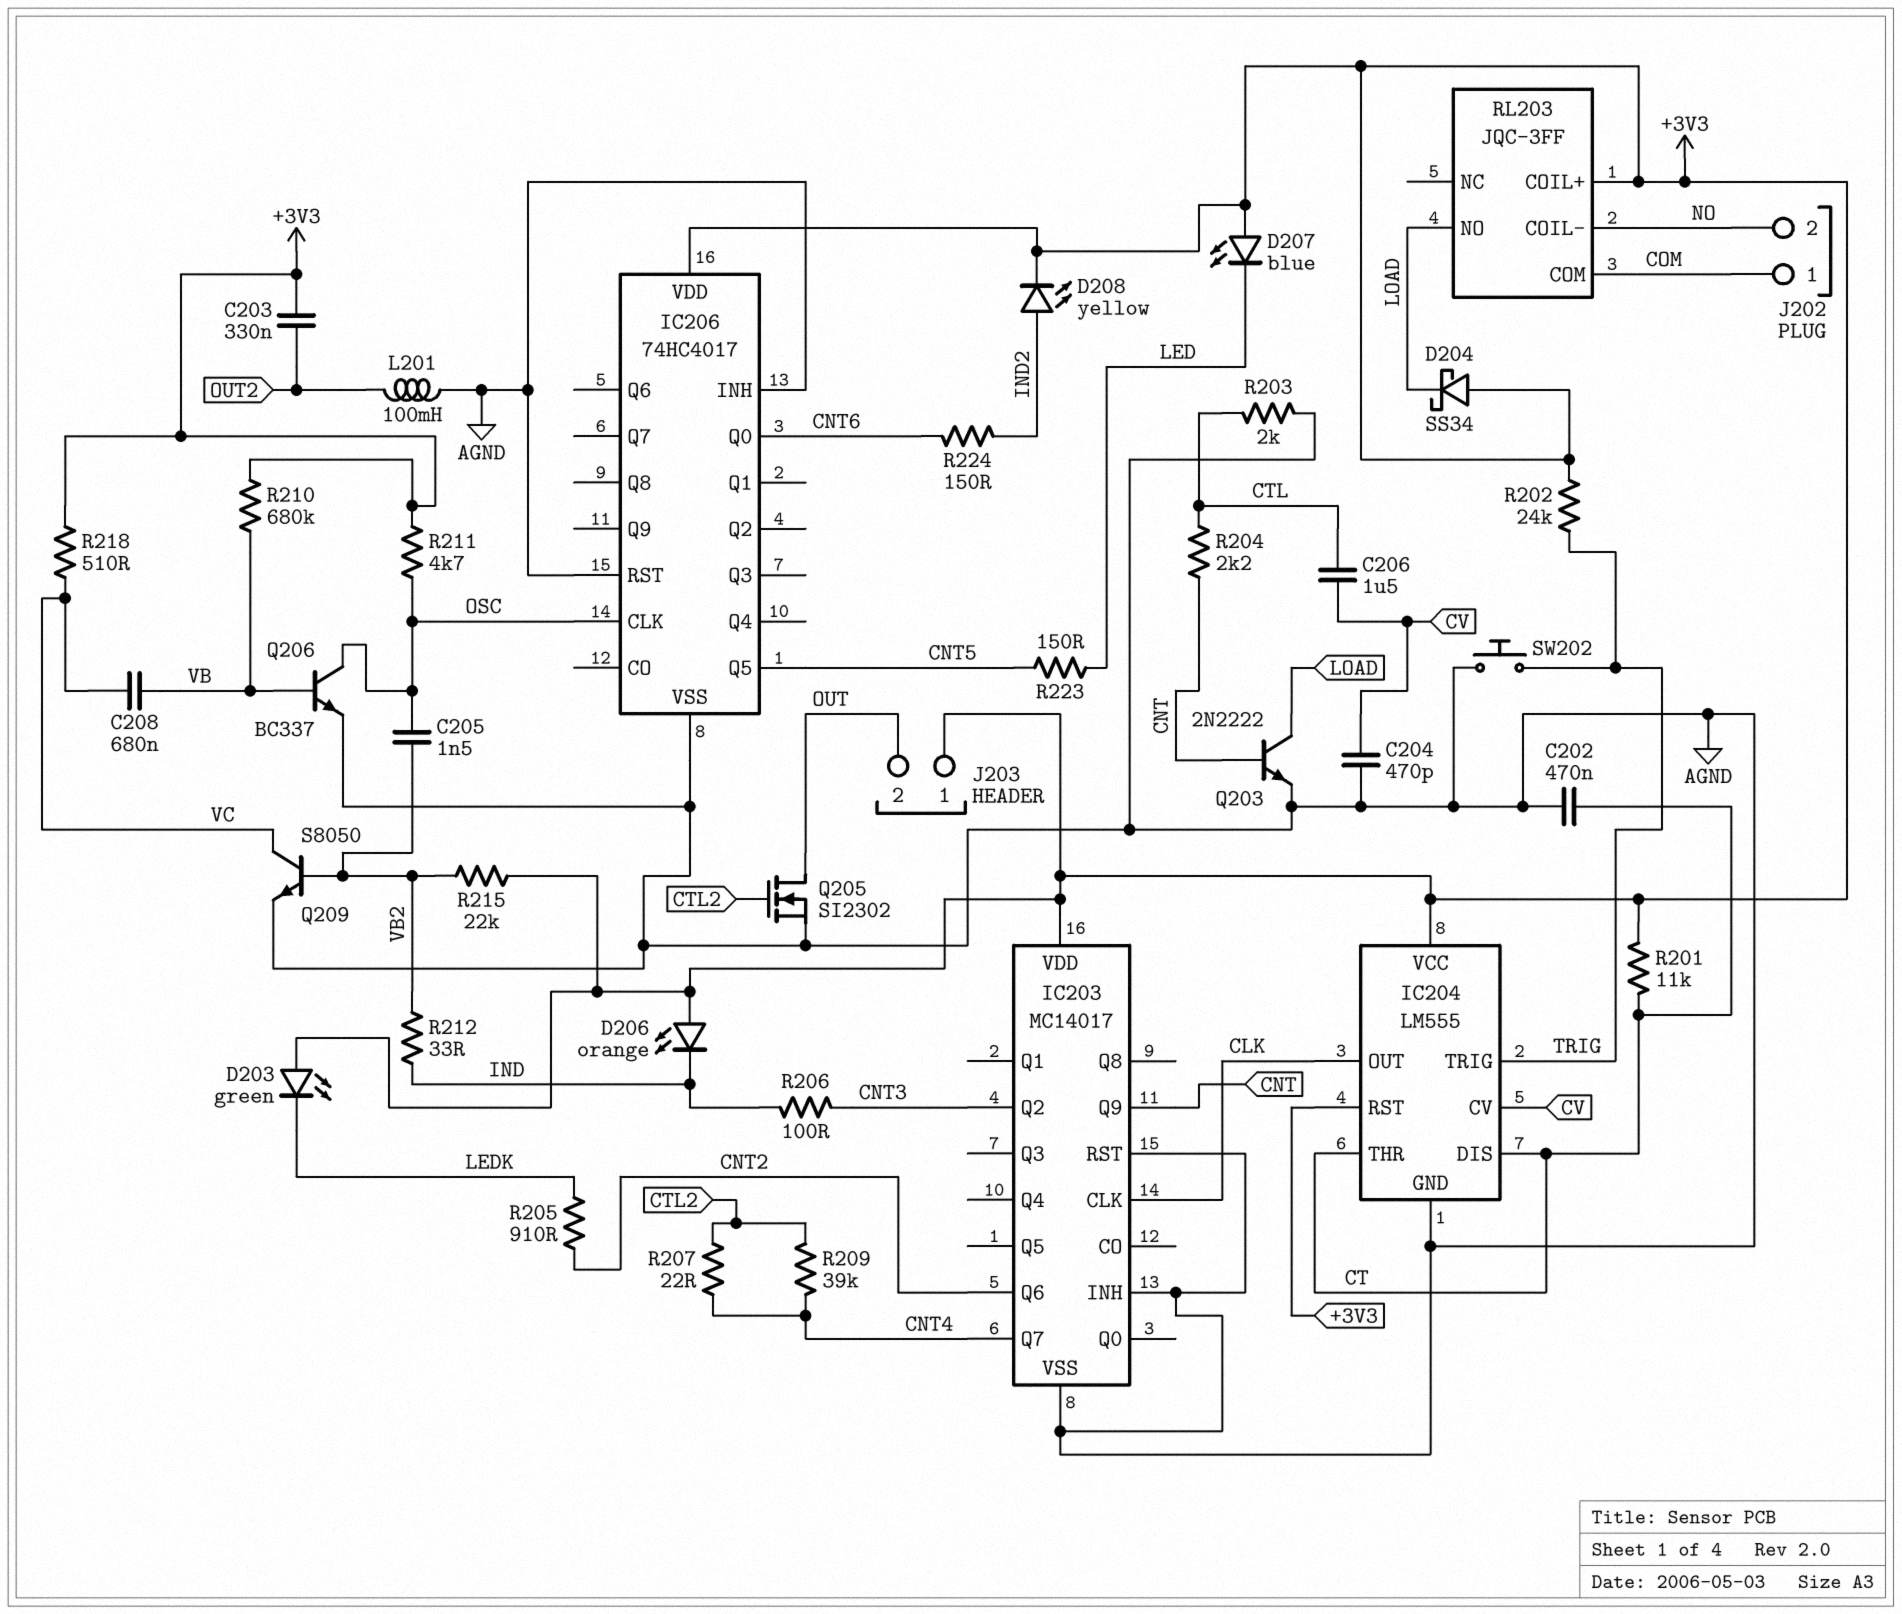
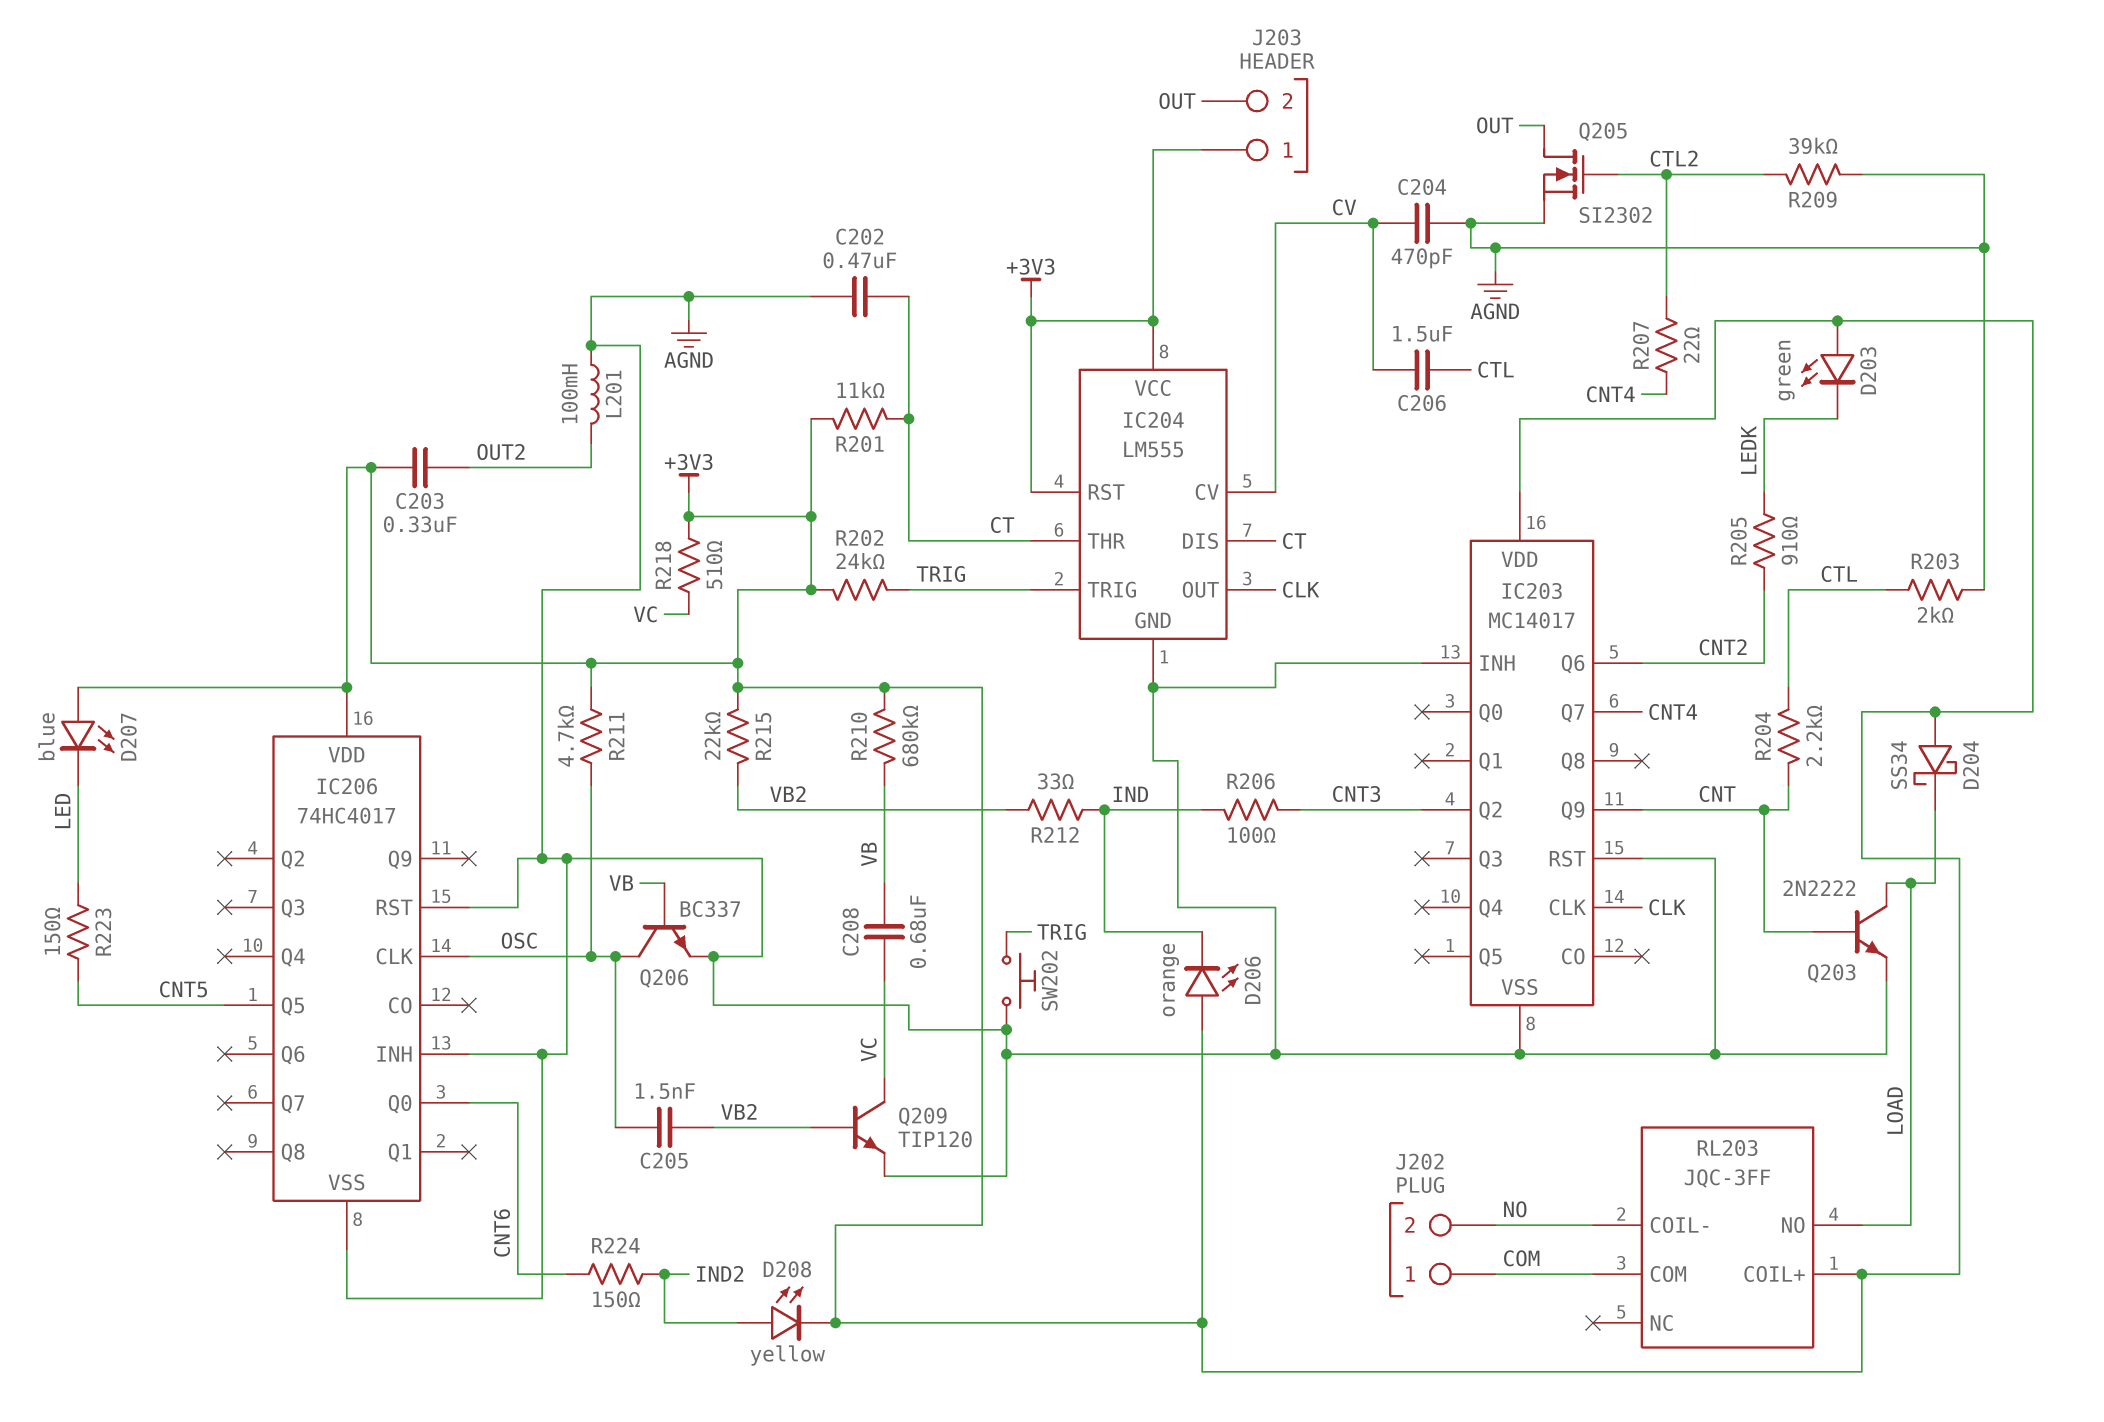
Q209: NPN S8050 (B VB2, C VC, E AGND) -> NPN TIP120 (B VB2, C VC, E AGND)
R209: 39k (CNT4, CTL2) -> 39k (AGND, CTL2)

